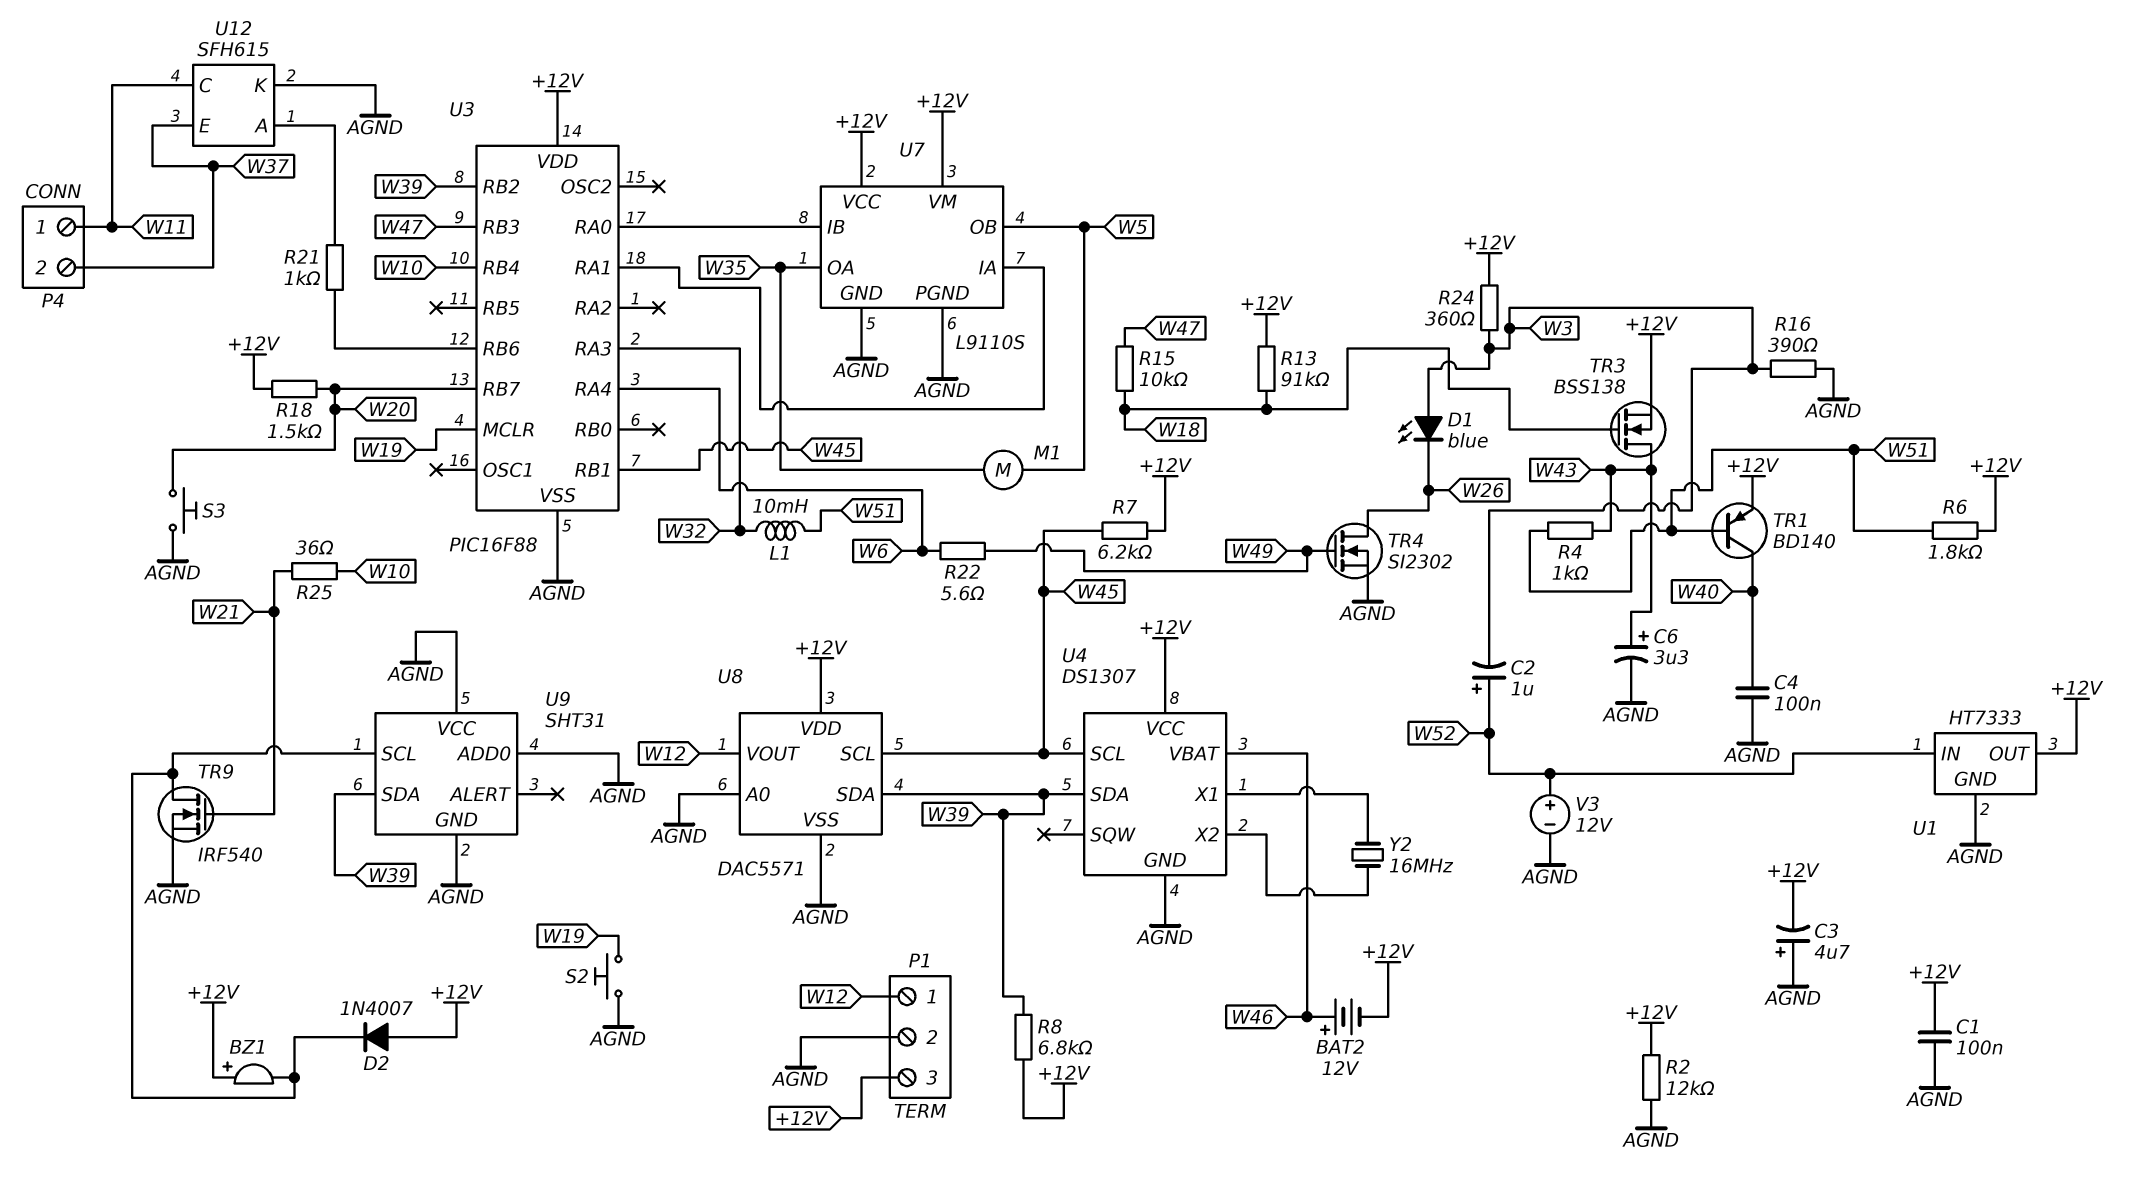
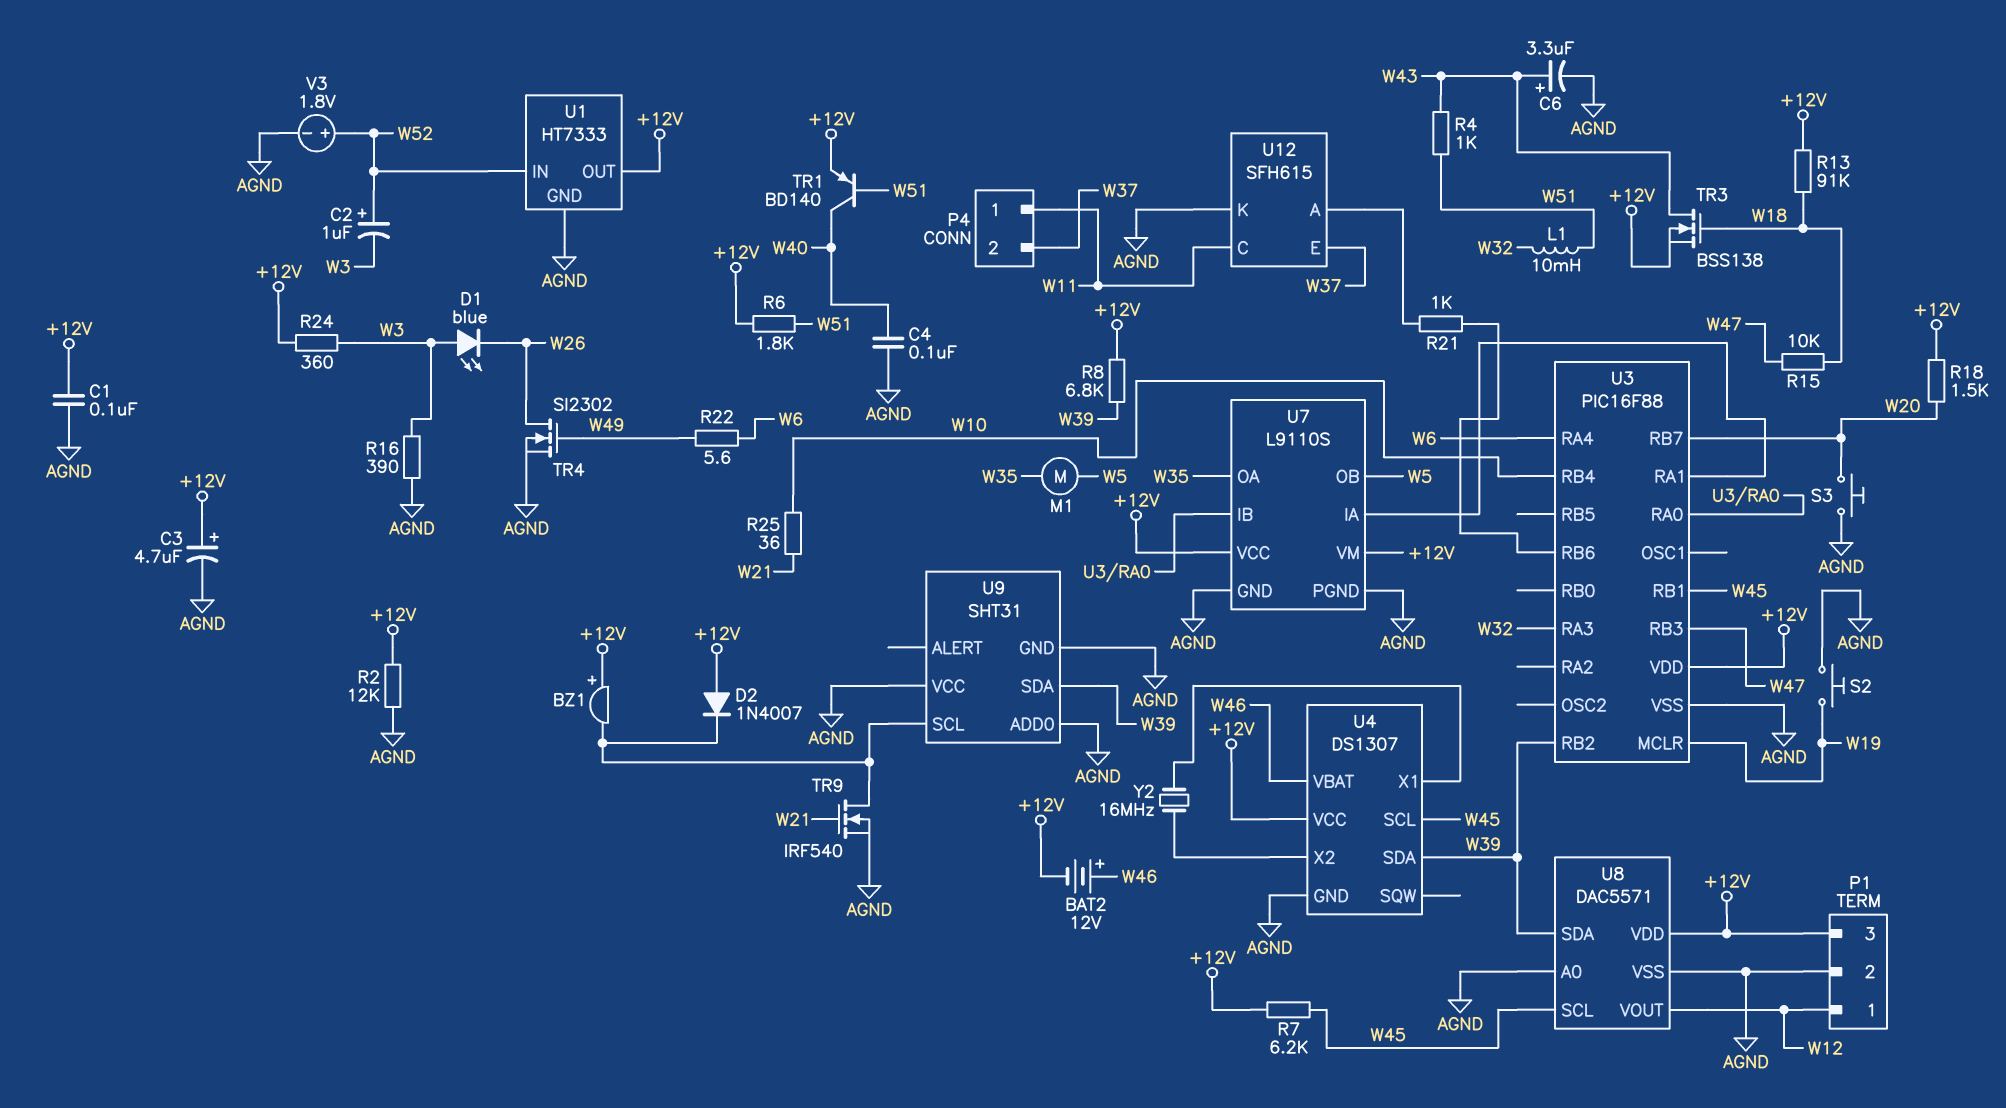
C3: 4.7uF (plus AGND, minus +12V) -> 4.7uF (plus +12V, minus AGND)
V3: 12V (plus W52, minus AGND) -> 1.8V (plus W52, minus AGND)

